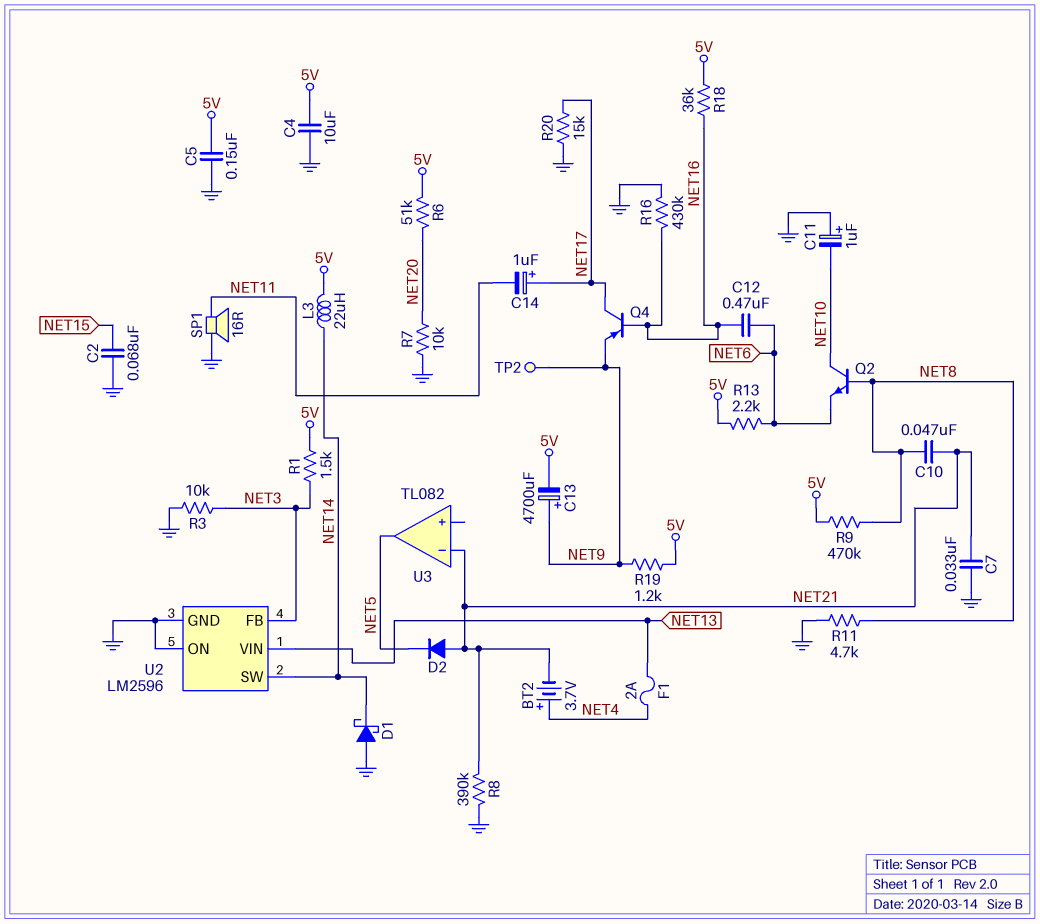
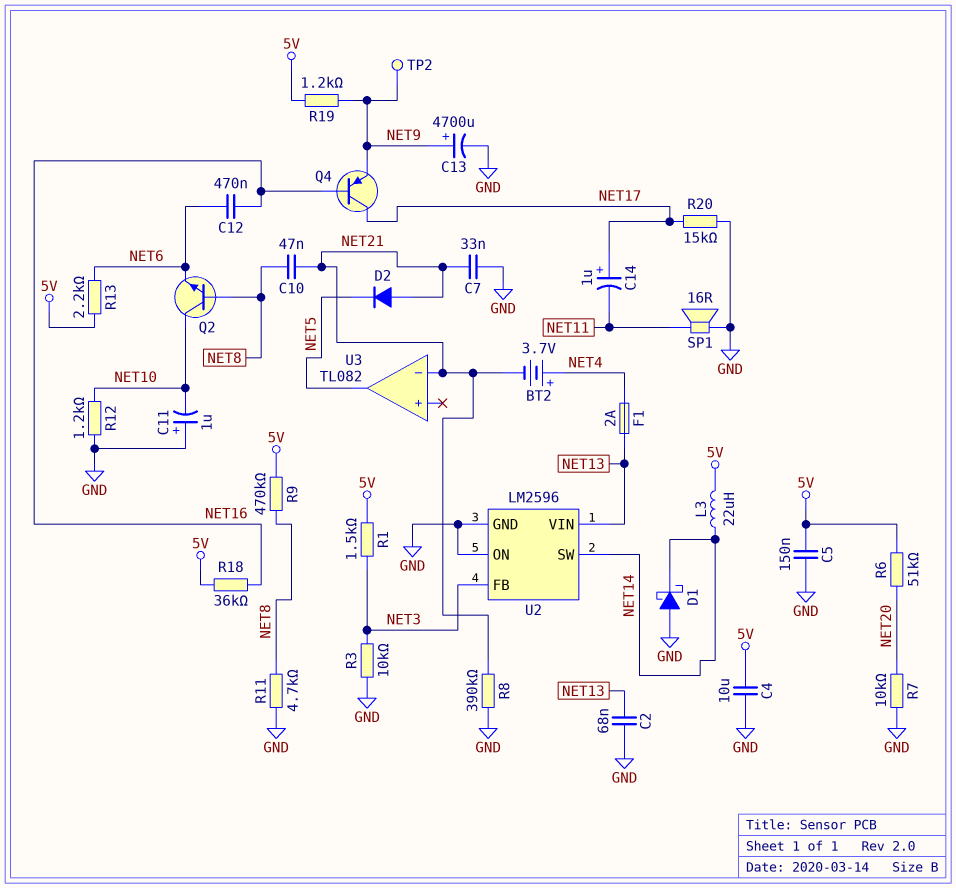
C2: 68nF (GND, NET15) -> 68nF (GND, NET13)
C13: 4700uF (plus NET9, minus 5V) -> 4700uF (plus NET9, minus GND)
R12: none -> 1.2k (GND, NET10)
R16: 430k (GND, NET16) -> none

